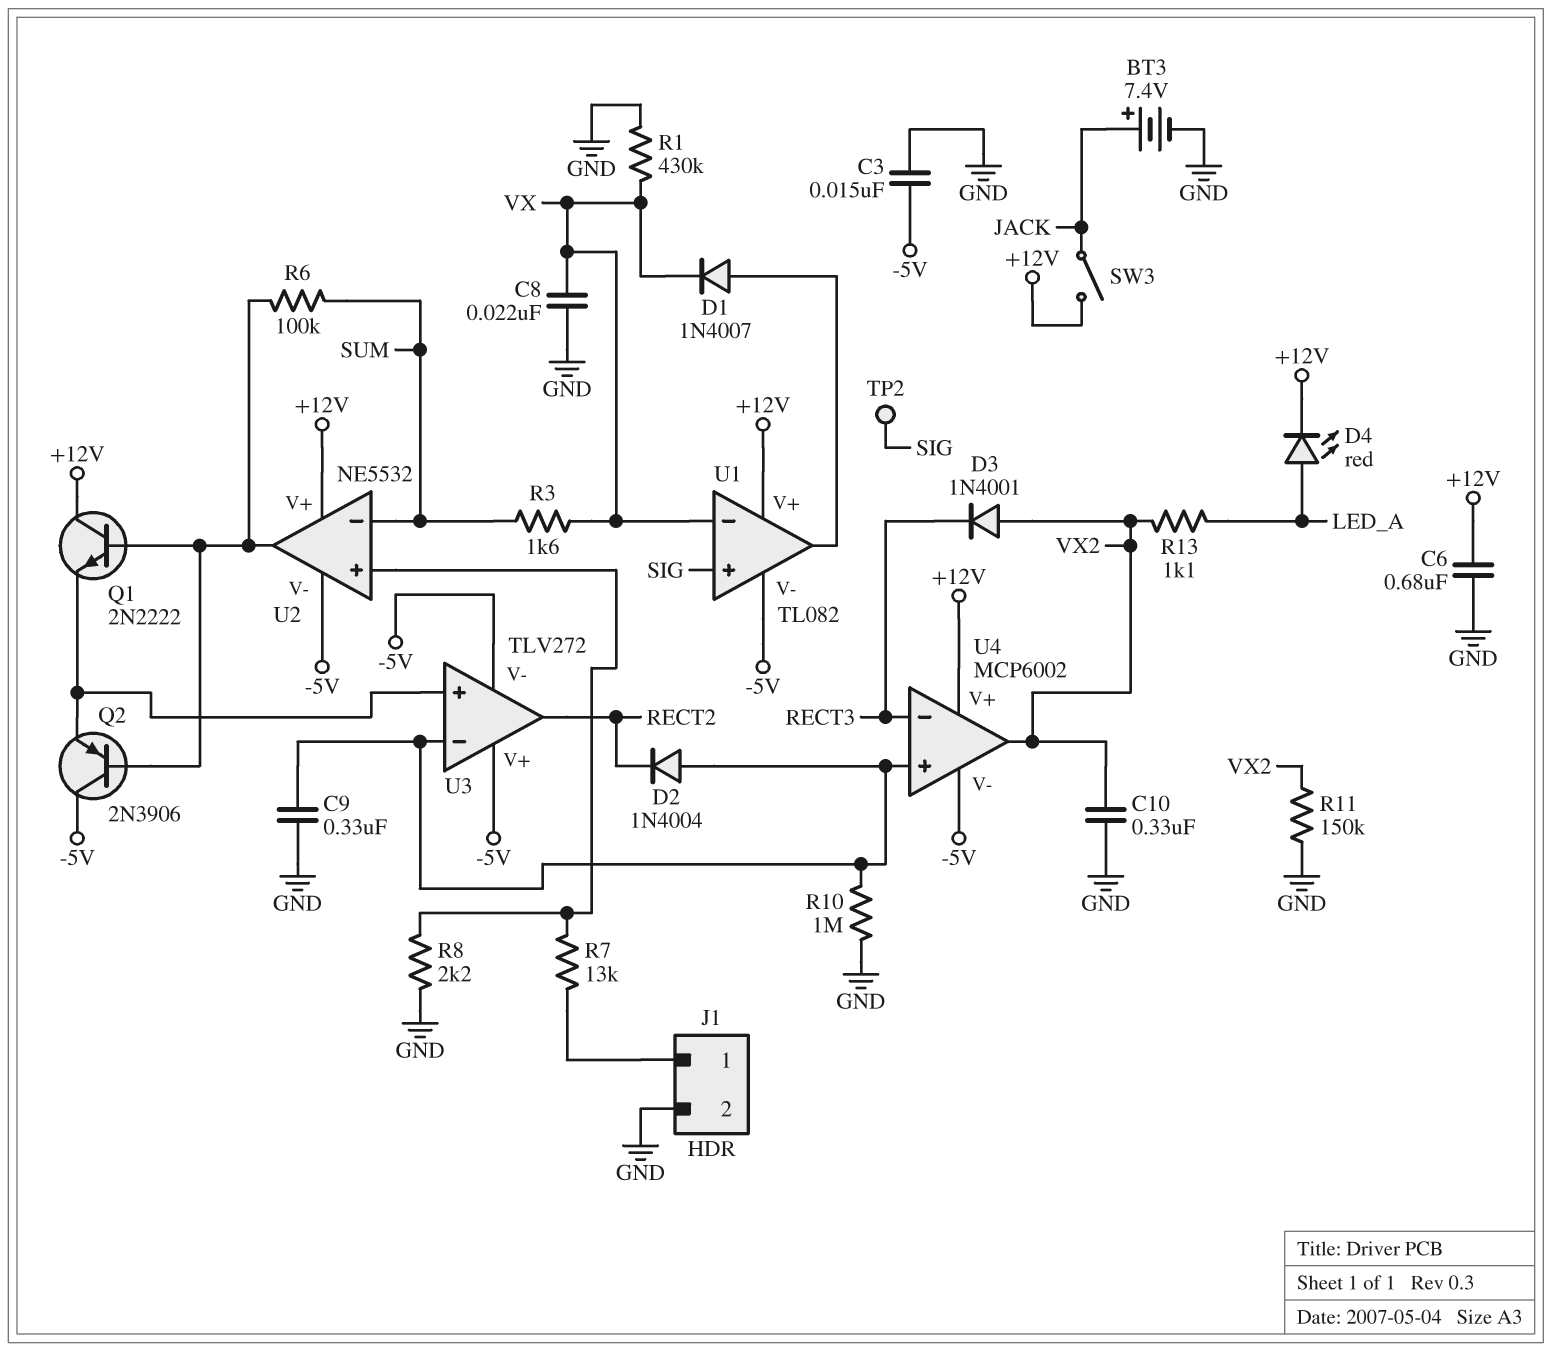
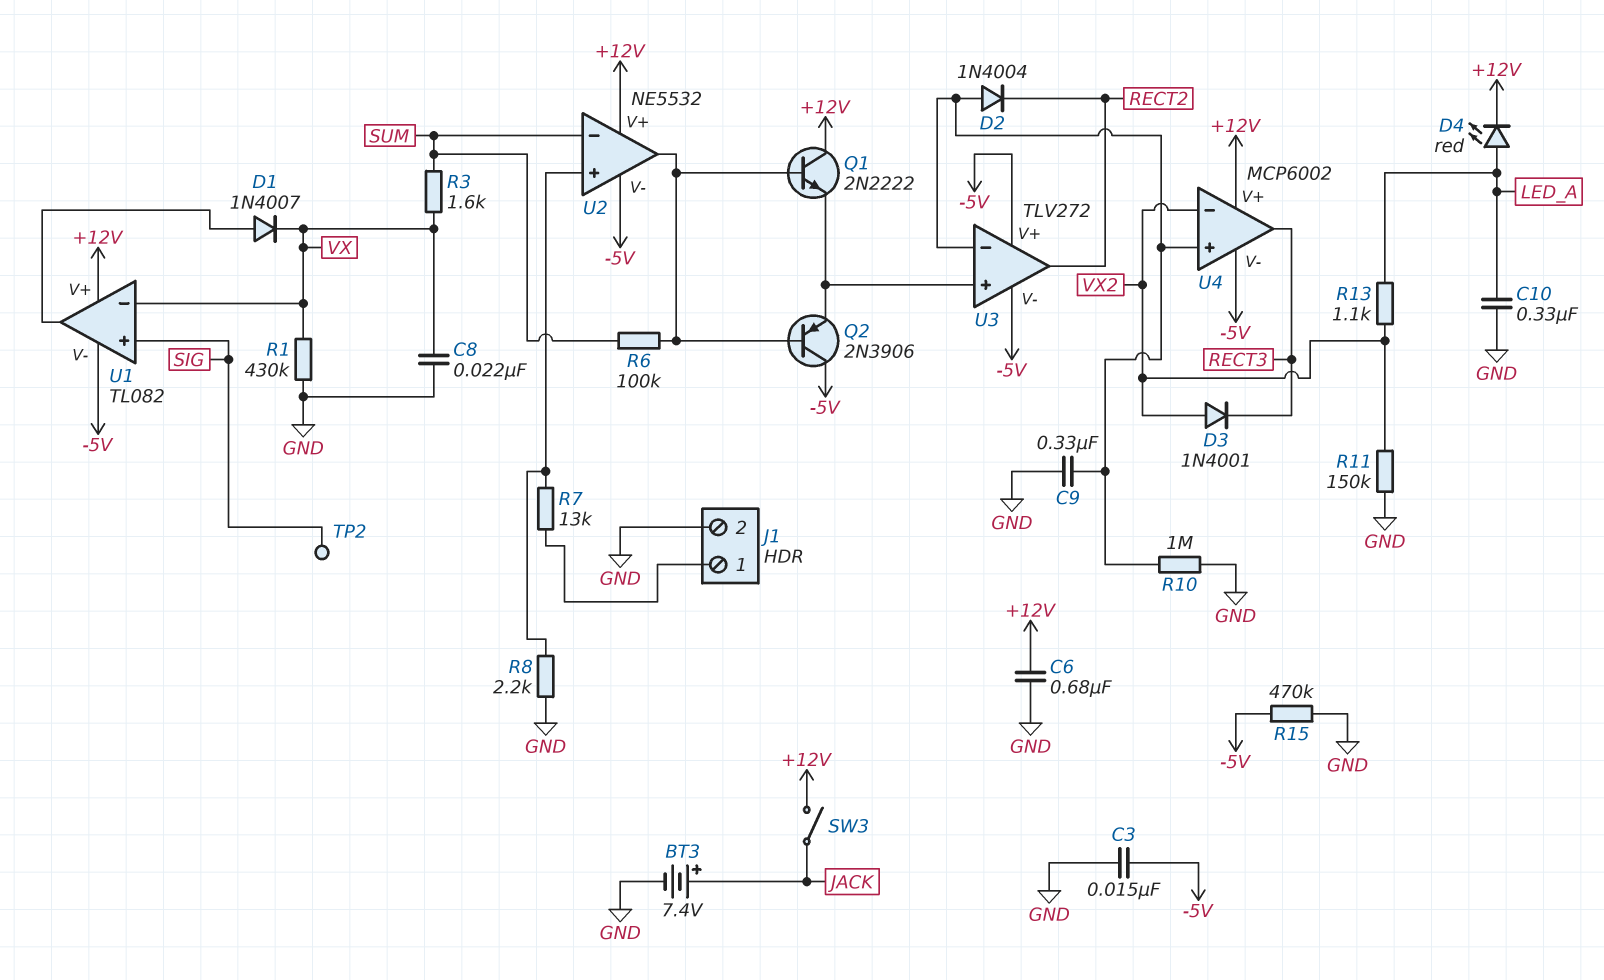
C10: 330nF (GND, VX2) -> 330nF (GND, LED_A)
R15: none -> 470k (-5V, GND)
U4 pin in-: RECT3 -> VX2
U4 pin out: VX2 -> RECT3

